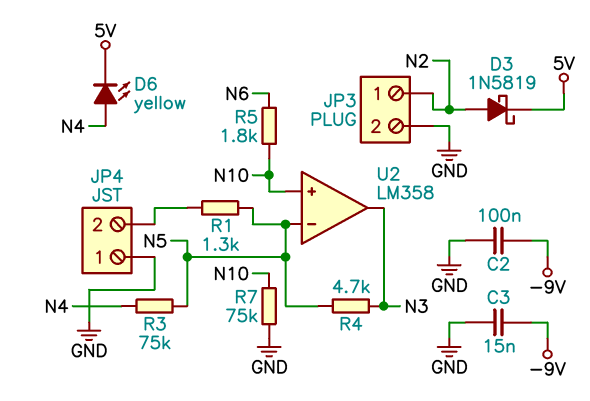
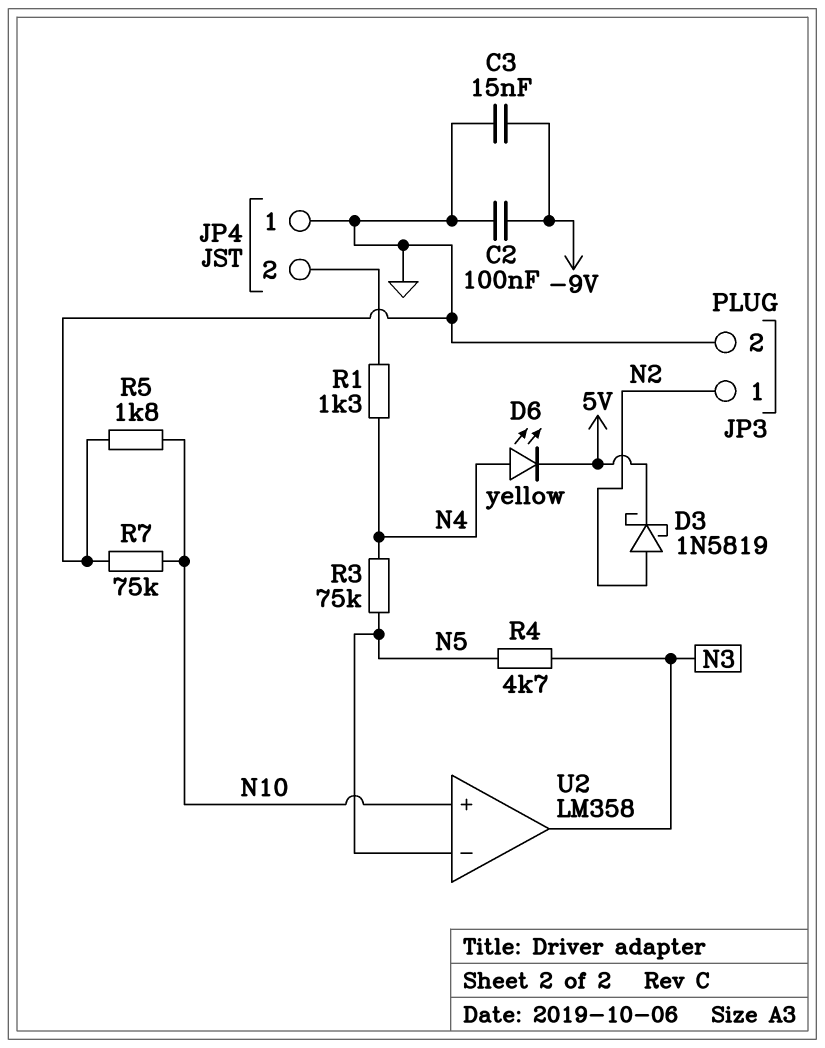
R1: 1.3k (JP4/2, N5) -> 1.3k (JP4/2, N4)
R5: 1.8k (N6, N10) -> 1.8k (GND, N10)

